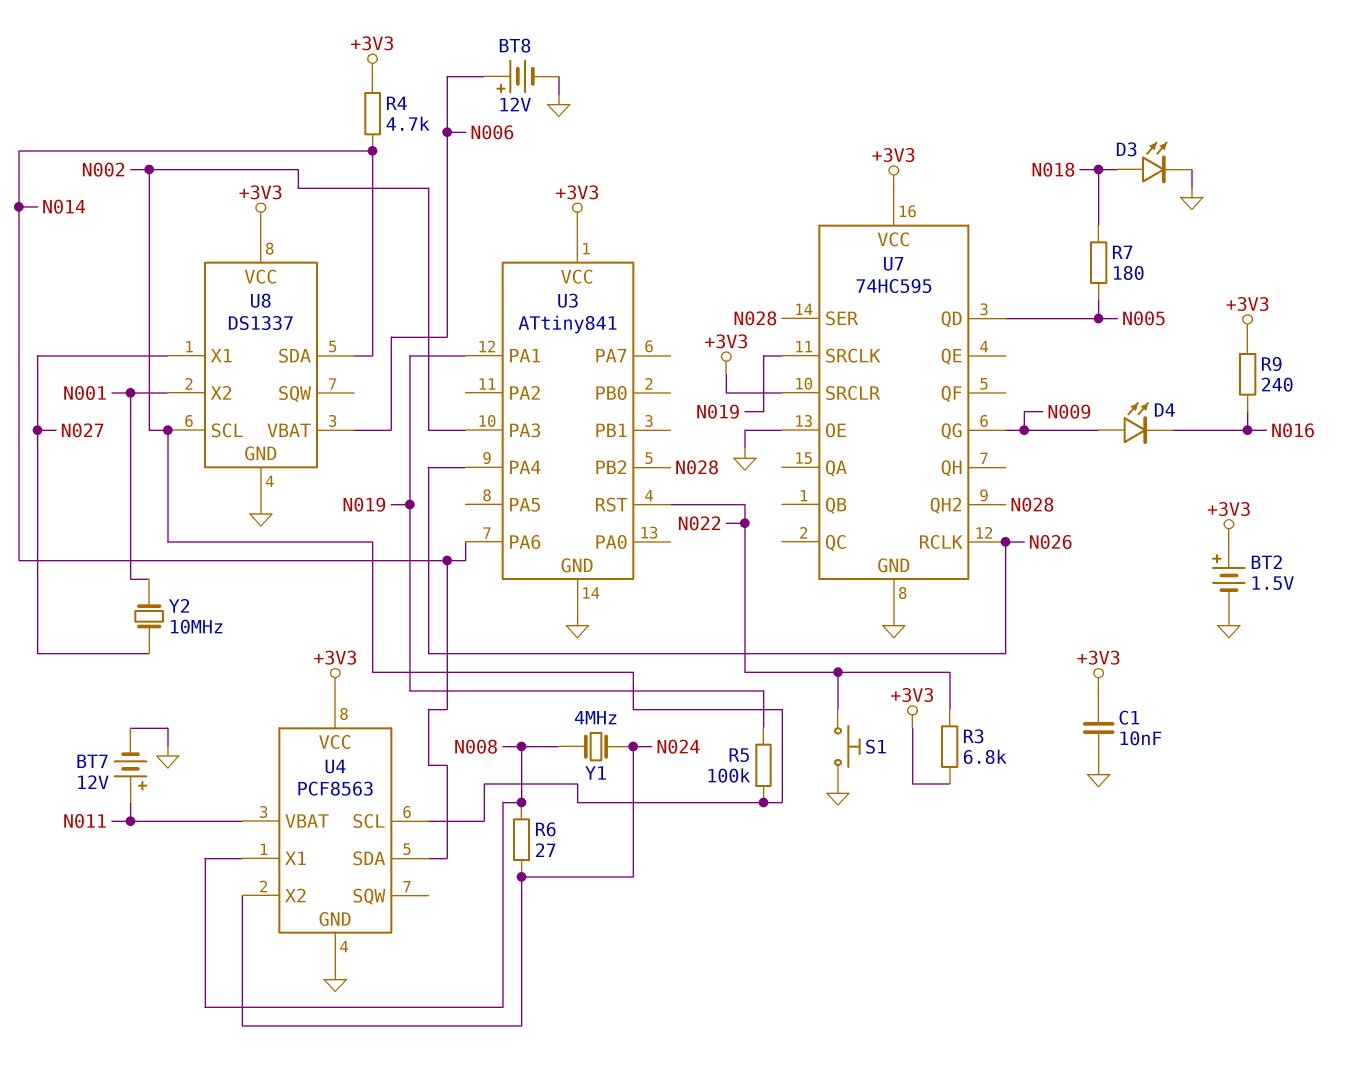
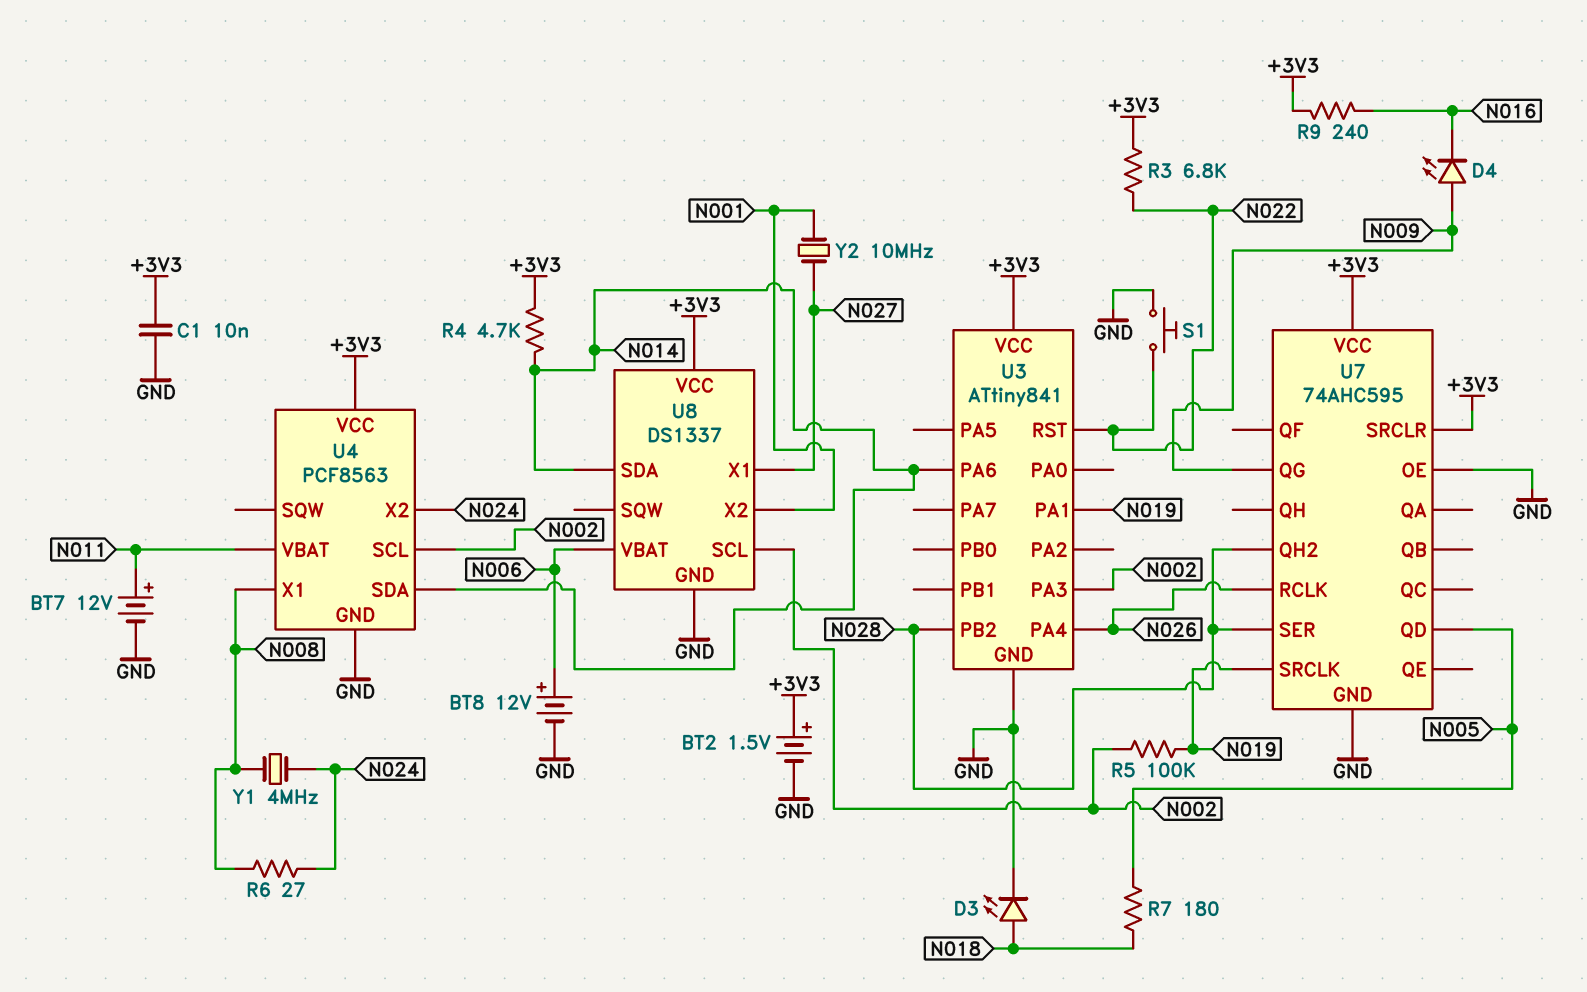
U7: 74HC595 -> 74AHC595

